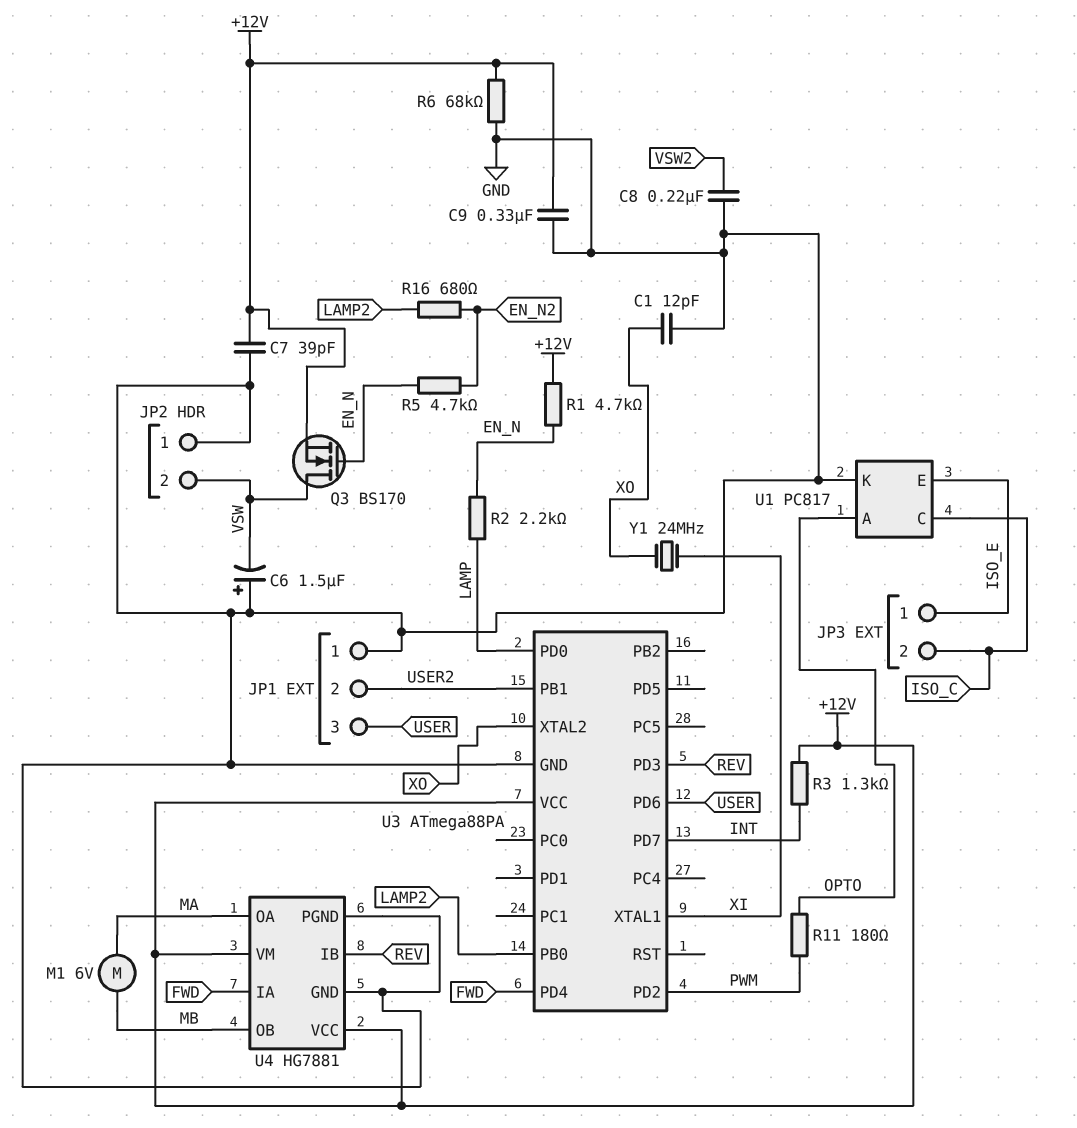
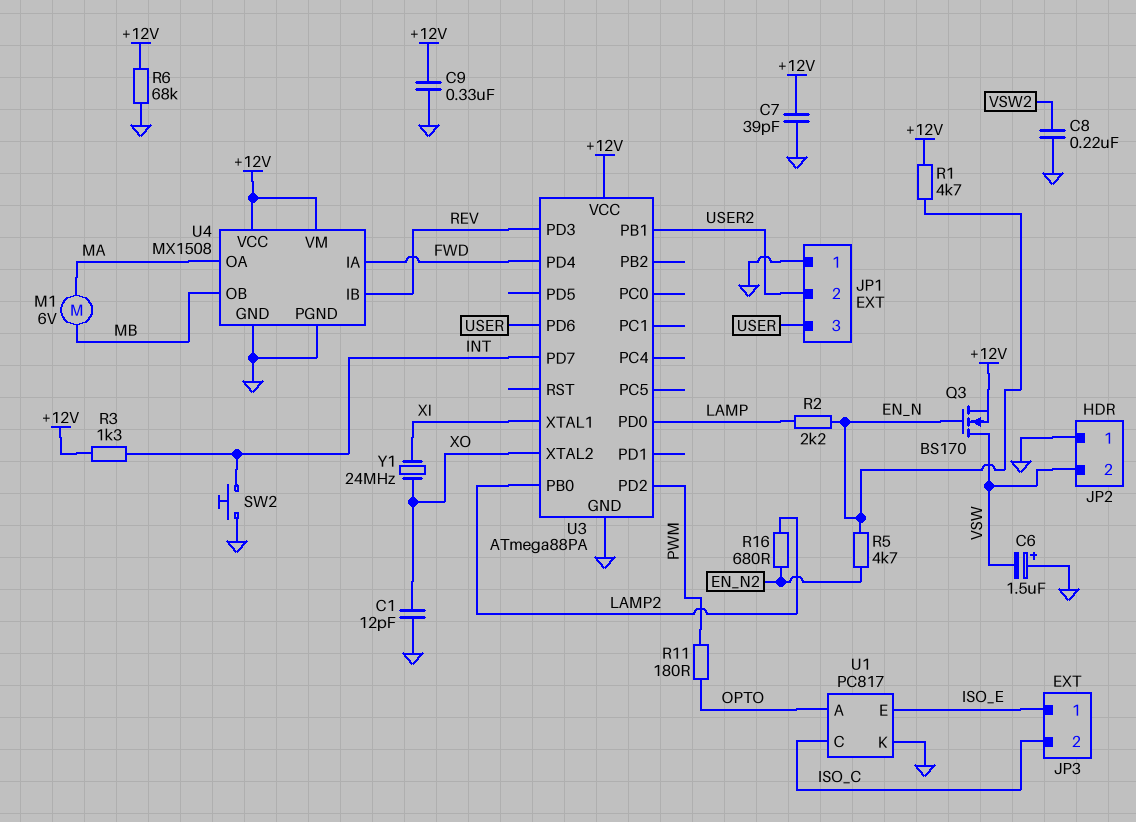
SW2: none -> button (GND, INT)
U4: HG7881 -> MX1508

